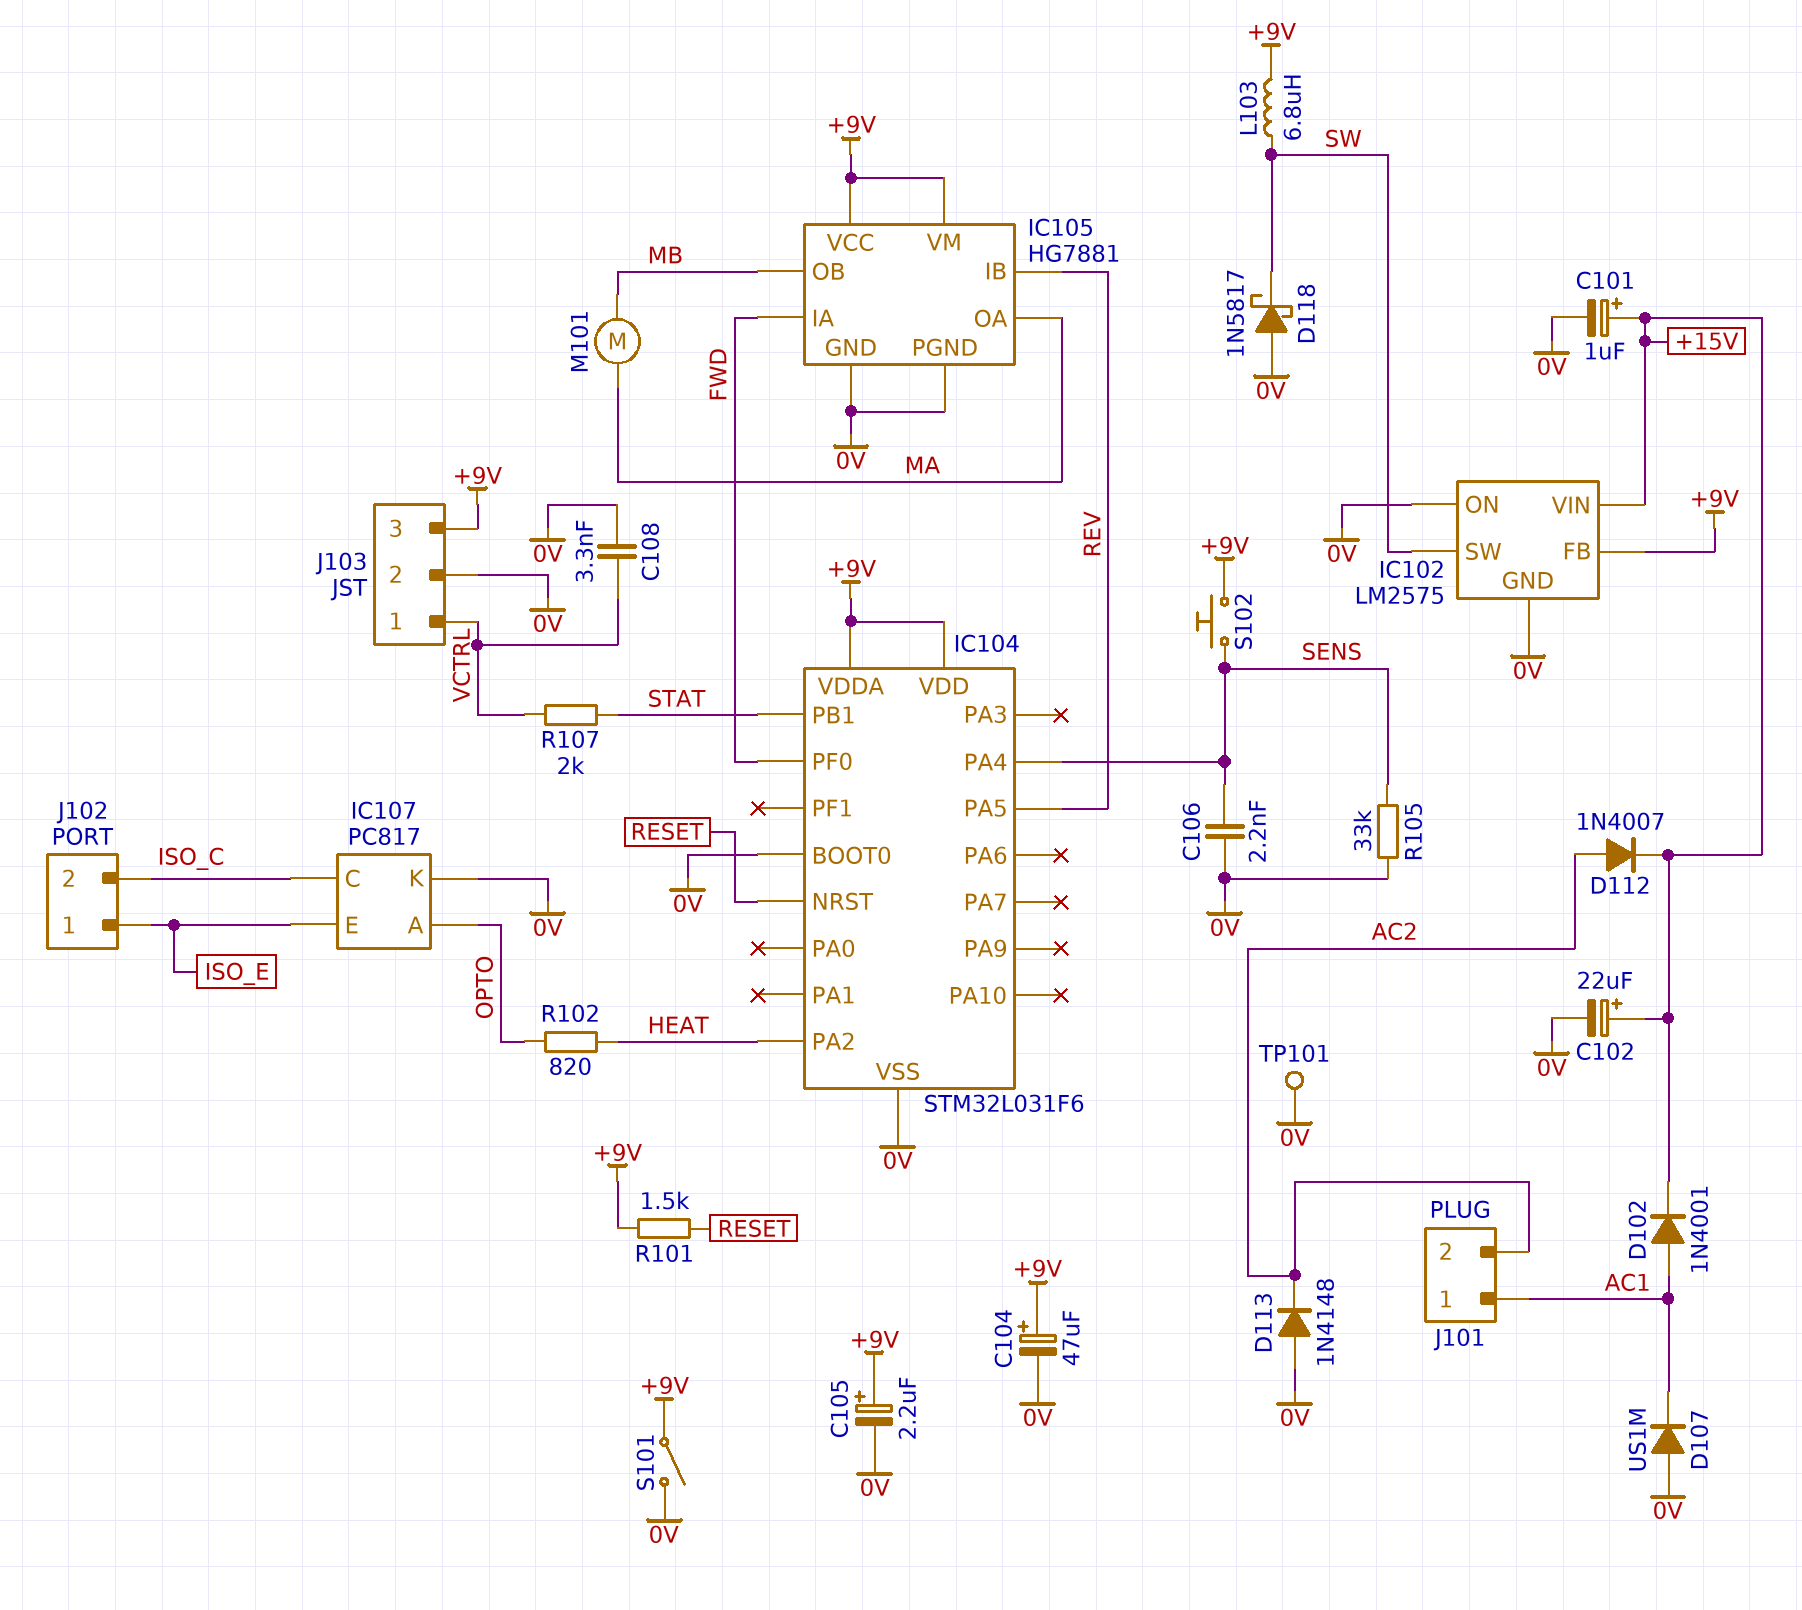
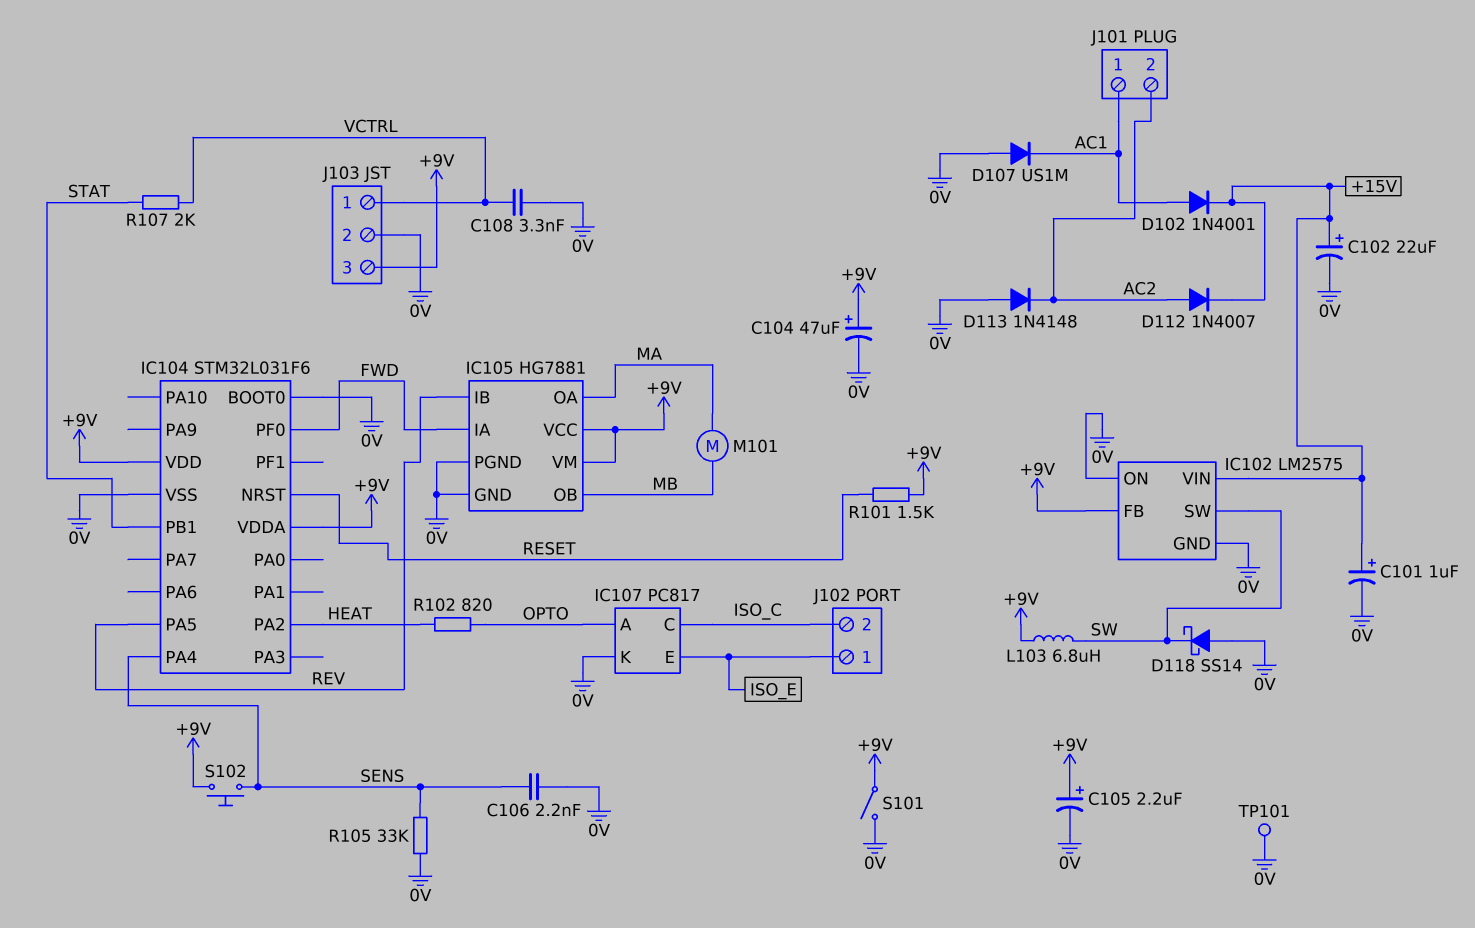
D118: schottky 1N5817 (A 0V, K SW) -> schottky SS14 (A 0V, K SW)

